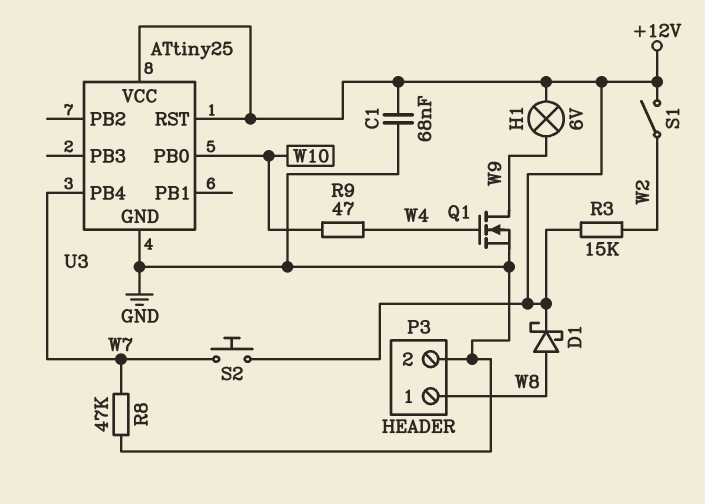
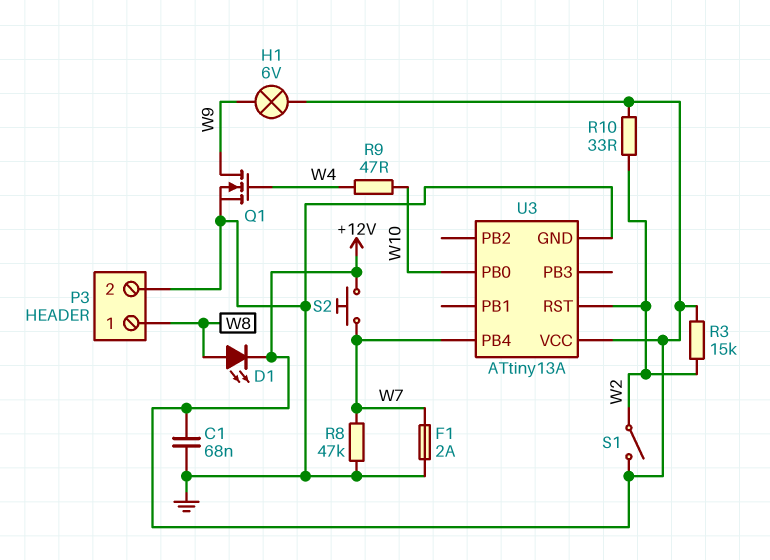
D1: schottky (A W8, K +12V) -> LED (A W8, K +12V)
F1: none -> 2A (GND, W7)
R10: none -> 33 (+12V, W2)
U3: ATtiny25 -> ATtiny13A
U3 pin RST: +12V -> W2

